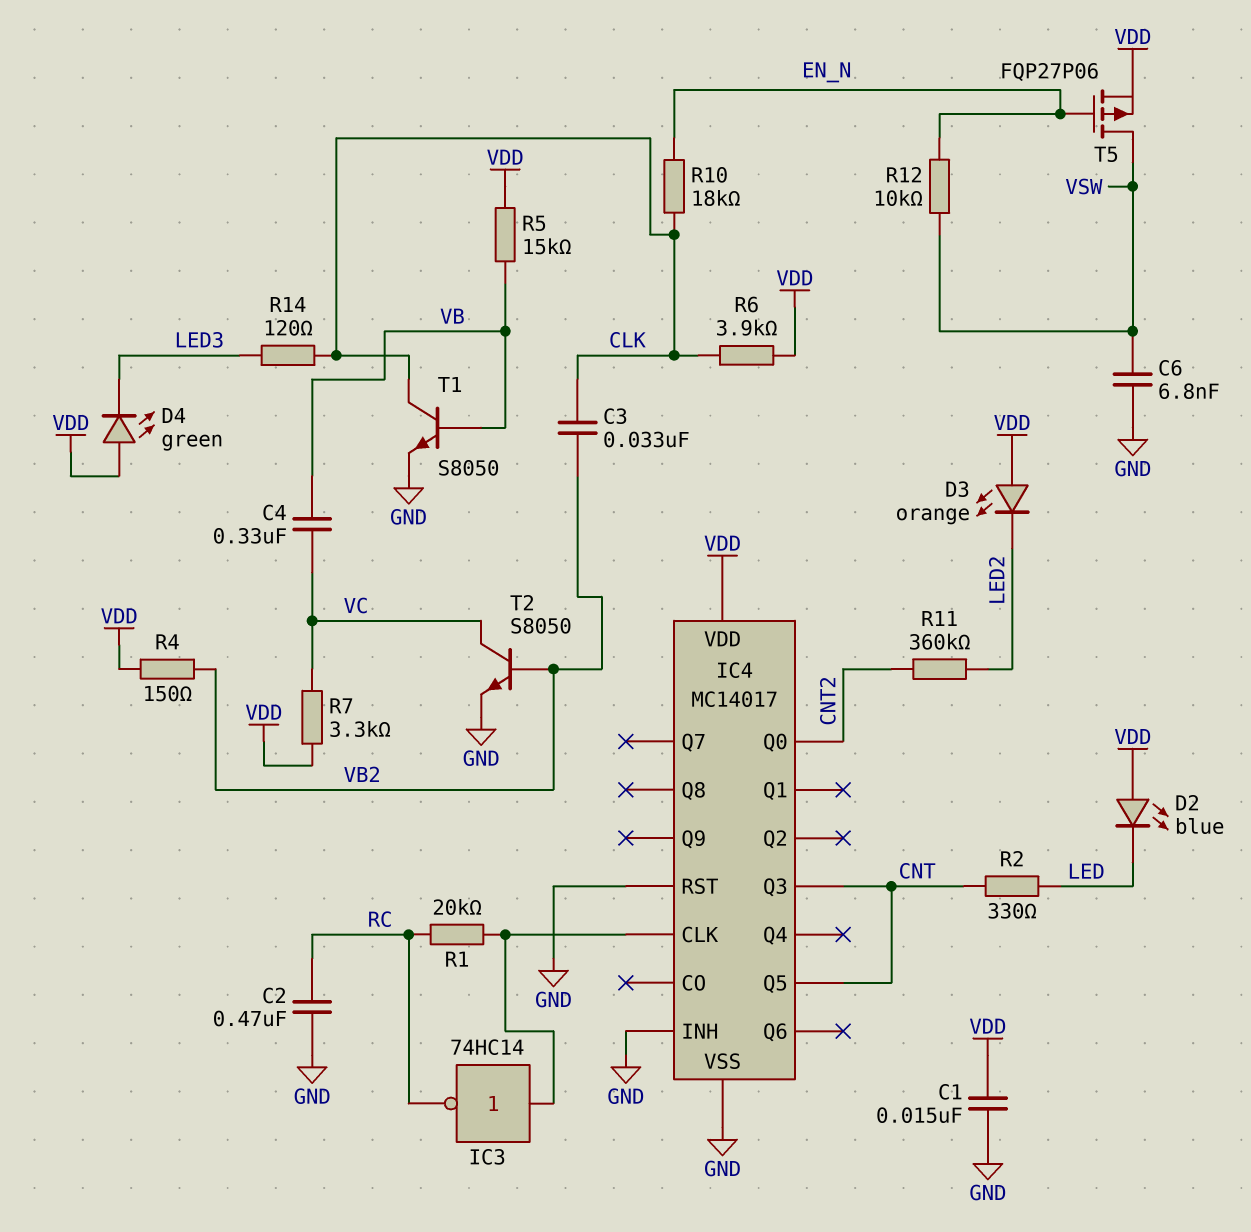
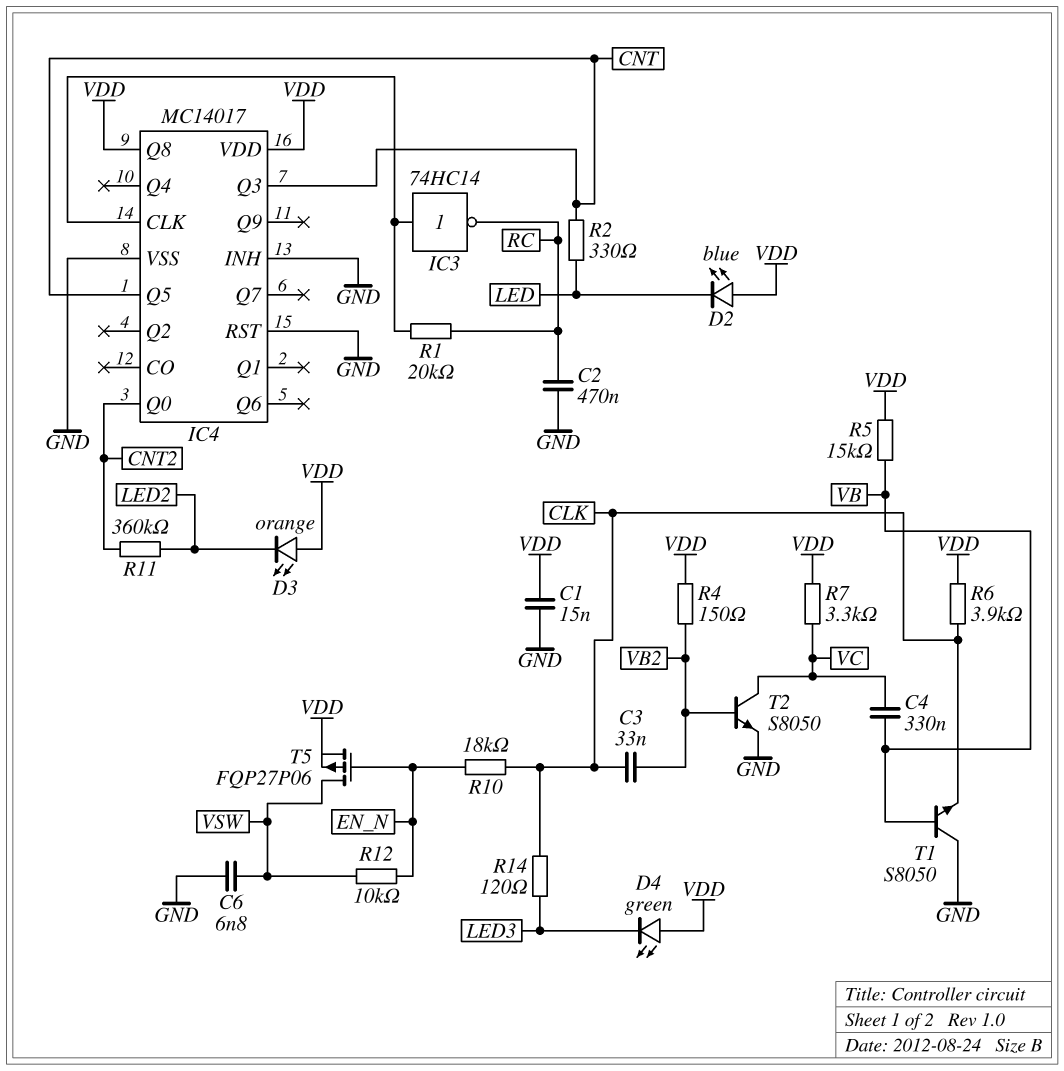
IC4 pin Q8: none -> VDD
T1: NPN S8050 (B VB, C CLK, E GND) -> NPN S8050 (B VB, C GND, E CLK)

